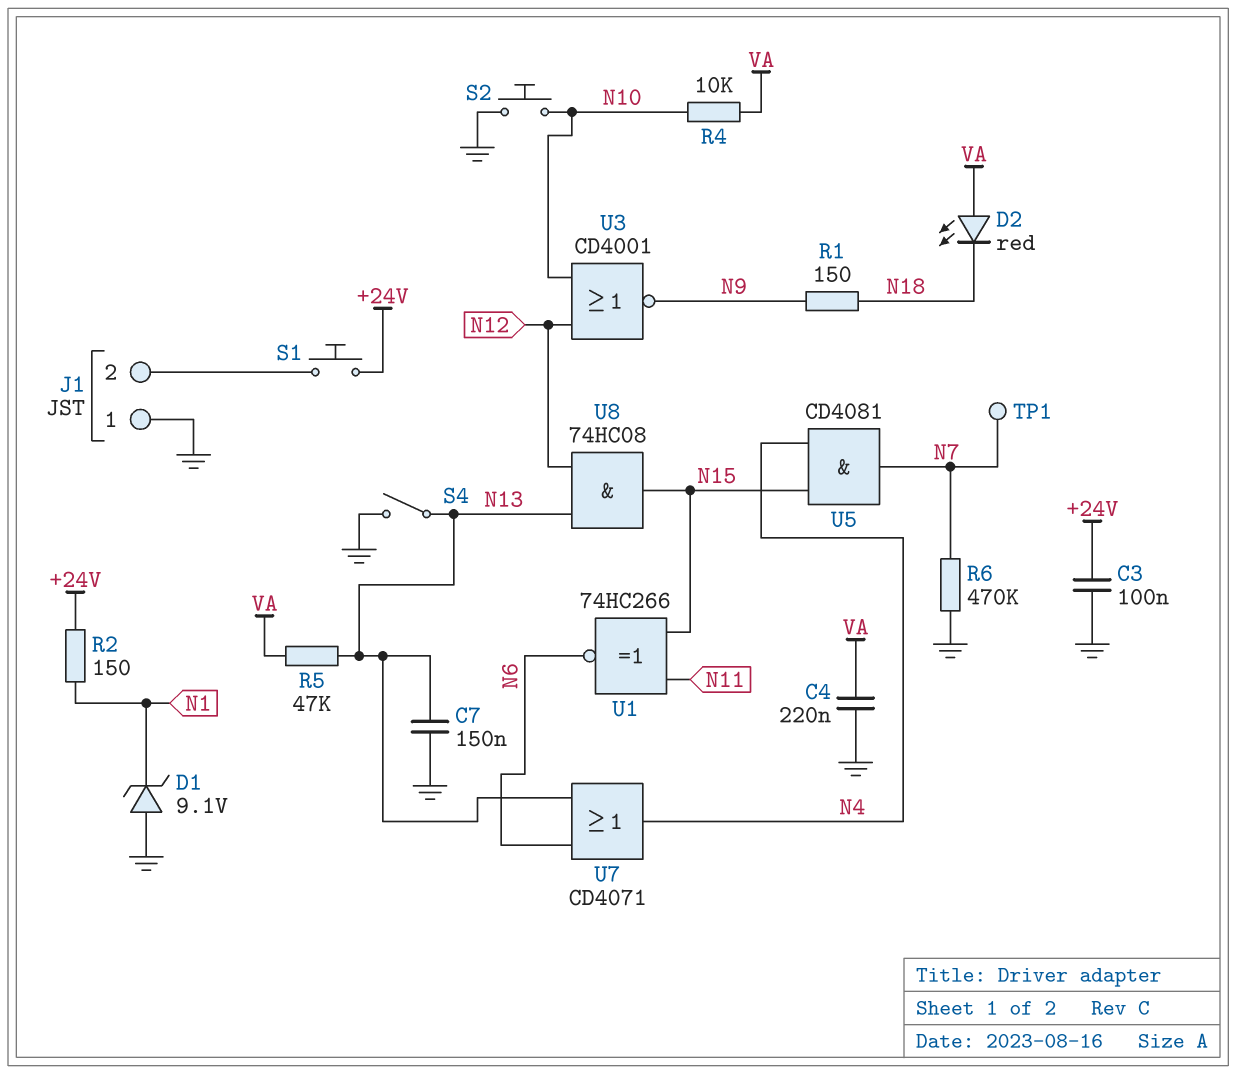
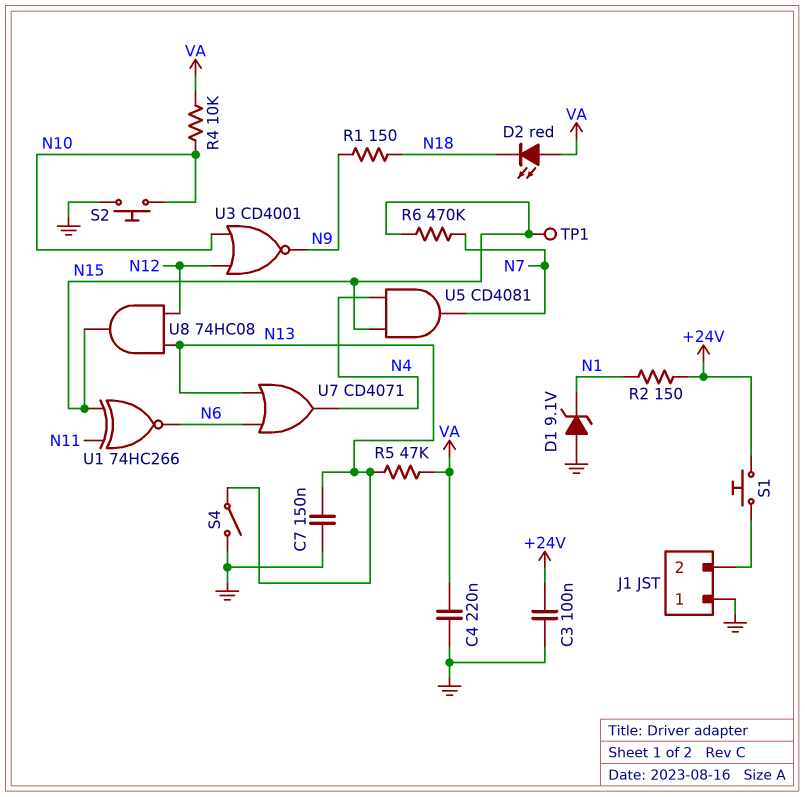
R6: 470k (GND, N7) -> 470k (N7, N15)
TP1: test point (N7) -> test point (N15)

